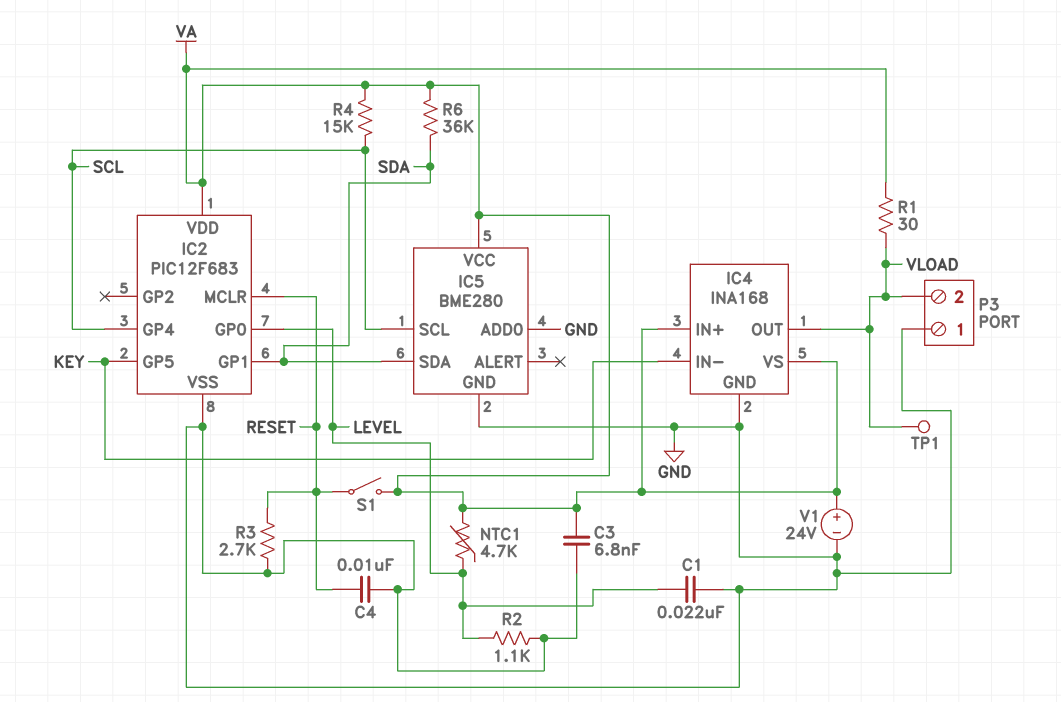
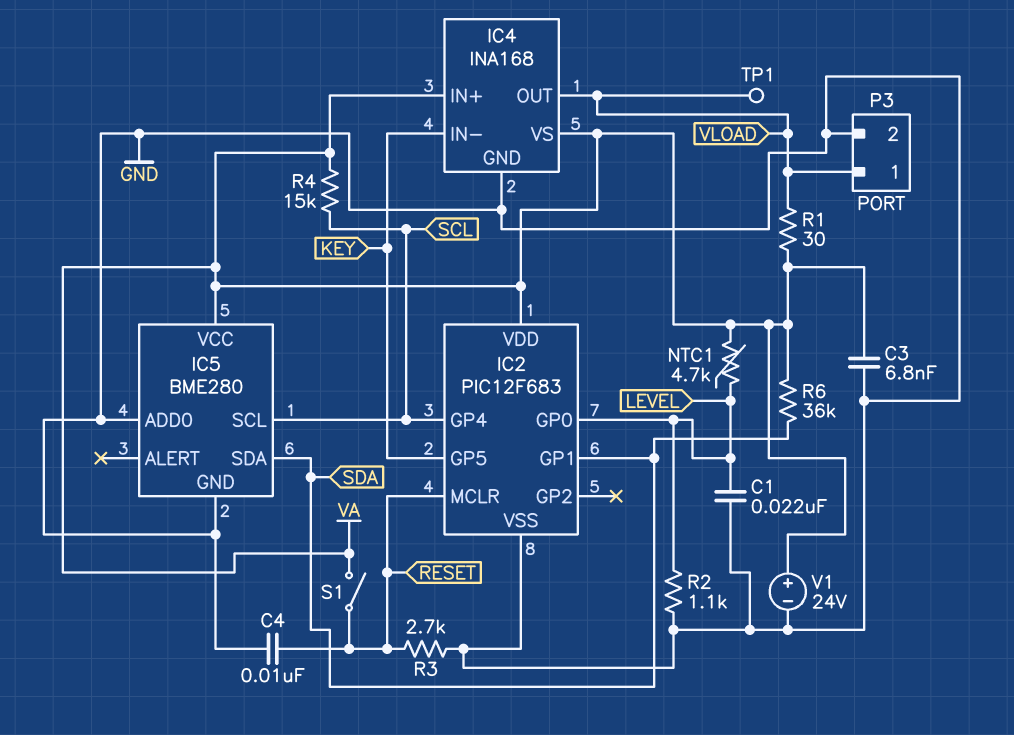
P3 pin 1: GND -> VLOAD
P3 pin 2: VLOAD -> GND

